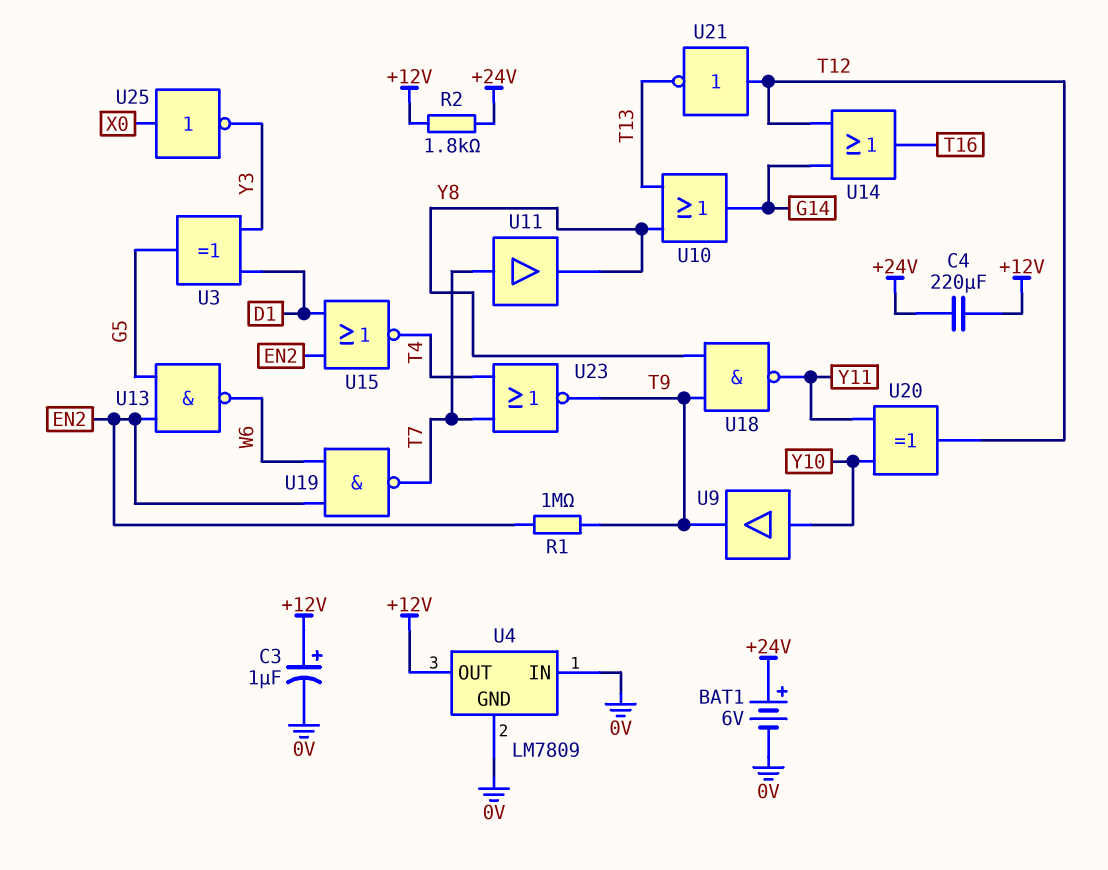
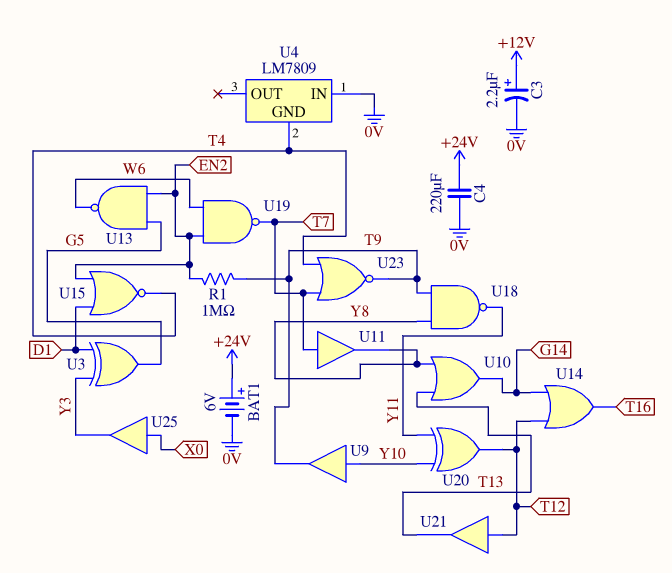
C3: 1uF (plus +12V, minus 0V) -> 2.2uF (plus +12V, minus 0V)
C4: 220uF (+12V, +24V) -> 220uF (+24V, 0V)
R2: 1.8k (+12V, +24V) -> none
U4 pin GND: 0V -> T4
U4 pin OUT: +12V -> none
U21: NOT (in T12, out T13) -> buffer (in T12, out T13)
U25: NOT (in X0, out Y3) -> buffer (in X0, out Y3)

